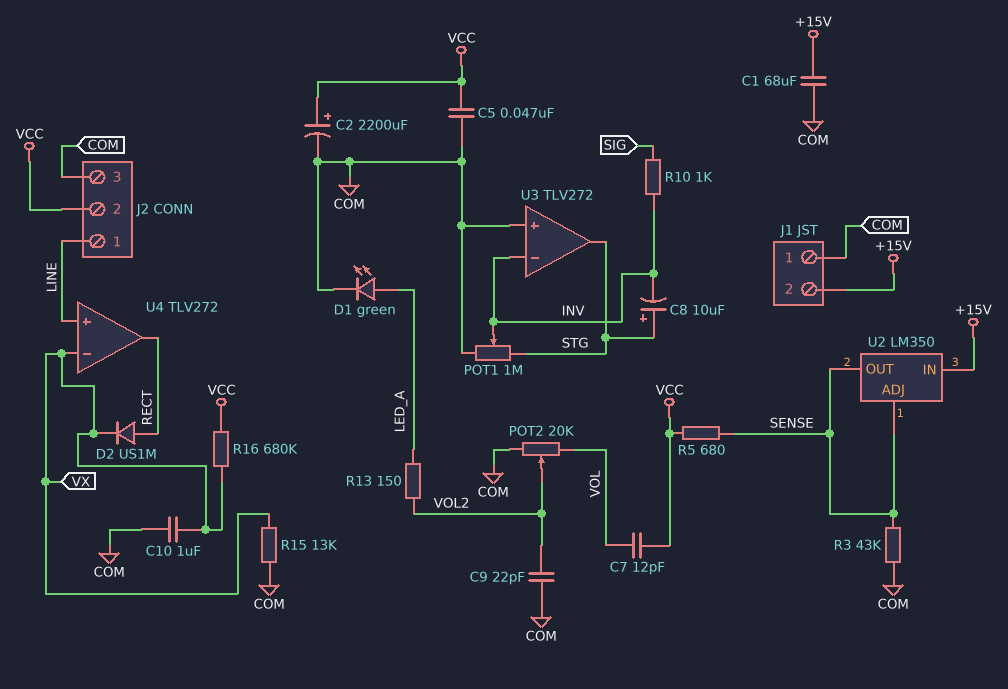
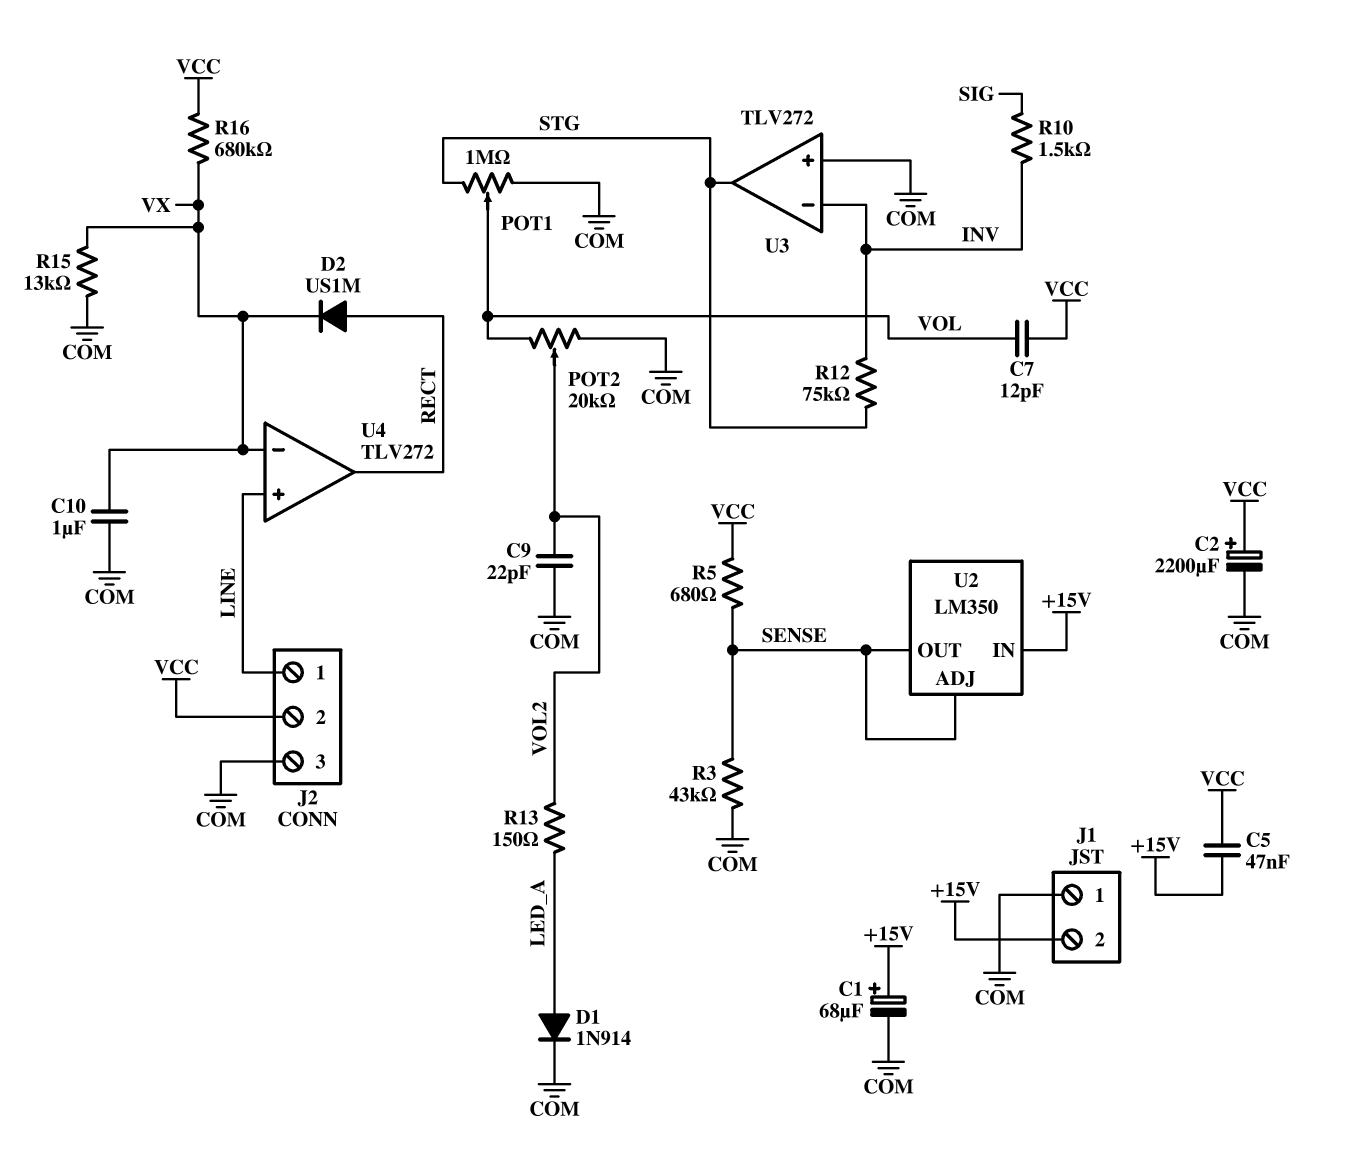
C1: 68uF (+15V, COM) -> 68uF (plus +15V, minus COM)
C5: 47nF (COM, VCC) -> 47nF (+15V, VCC)
C8: 10uF (plus STG, minus INV) -> none
D1: LED green (A LED_A, K COM) -> diode 1N914 (A LED_A, K COM)
POT1: 1M (COM, STG, wiper INV) -> 1M (COM, STG, wiper VOL)
R10: 1k (INV, SIG) -> 1.5k (INV, SIG)
R12: none -> 75k (INV, STG)

